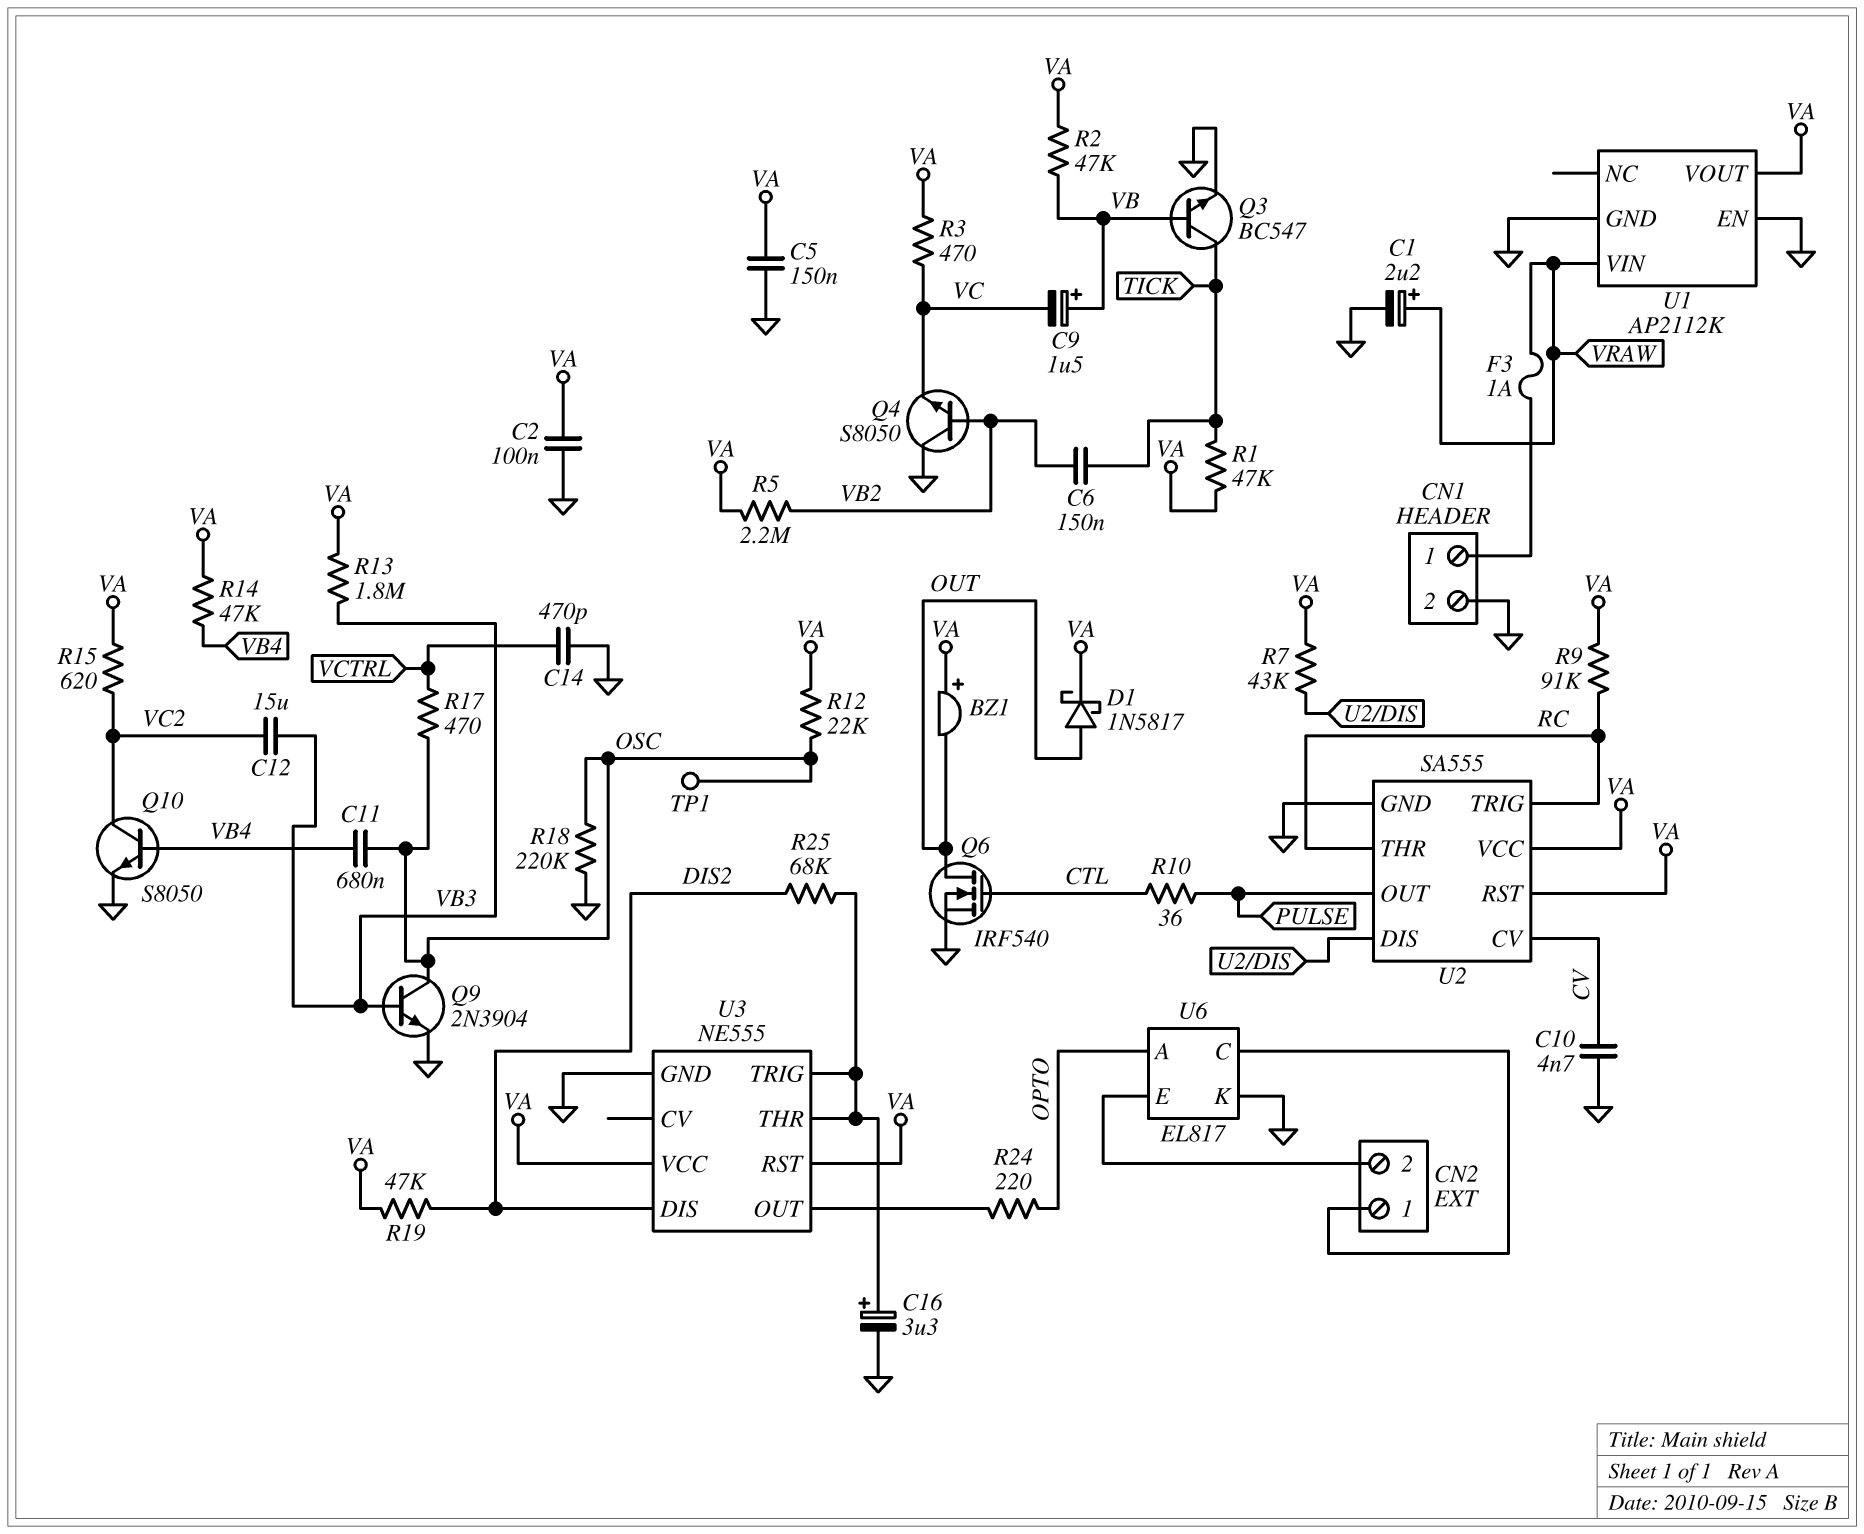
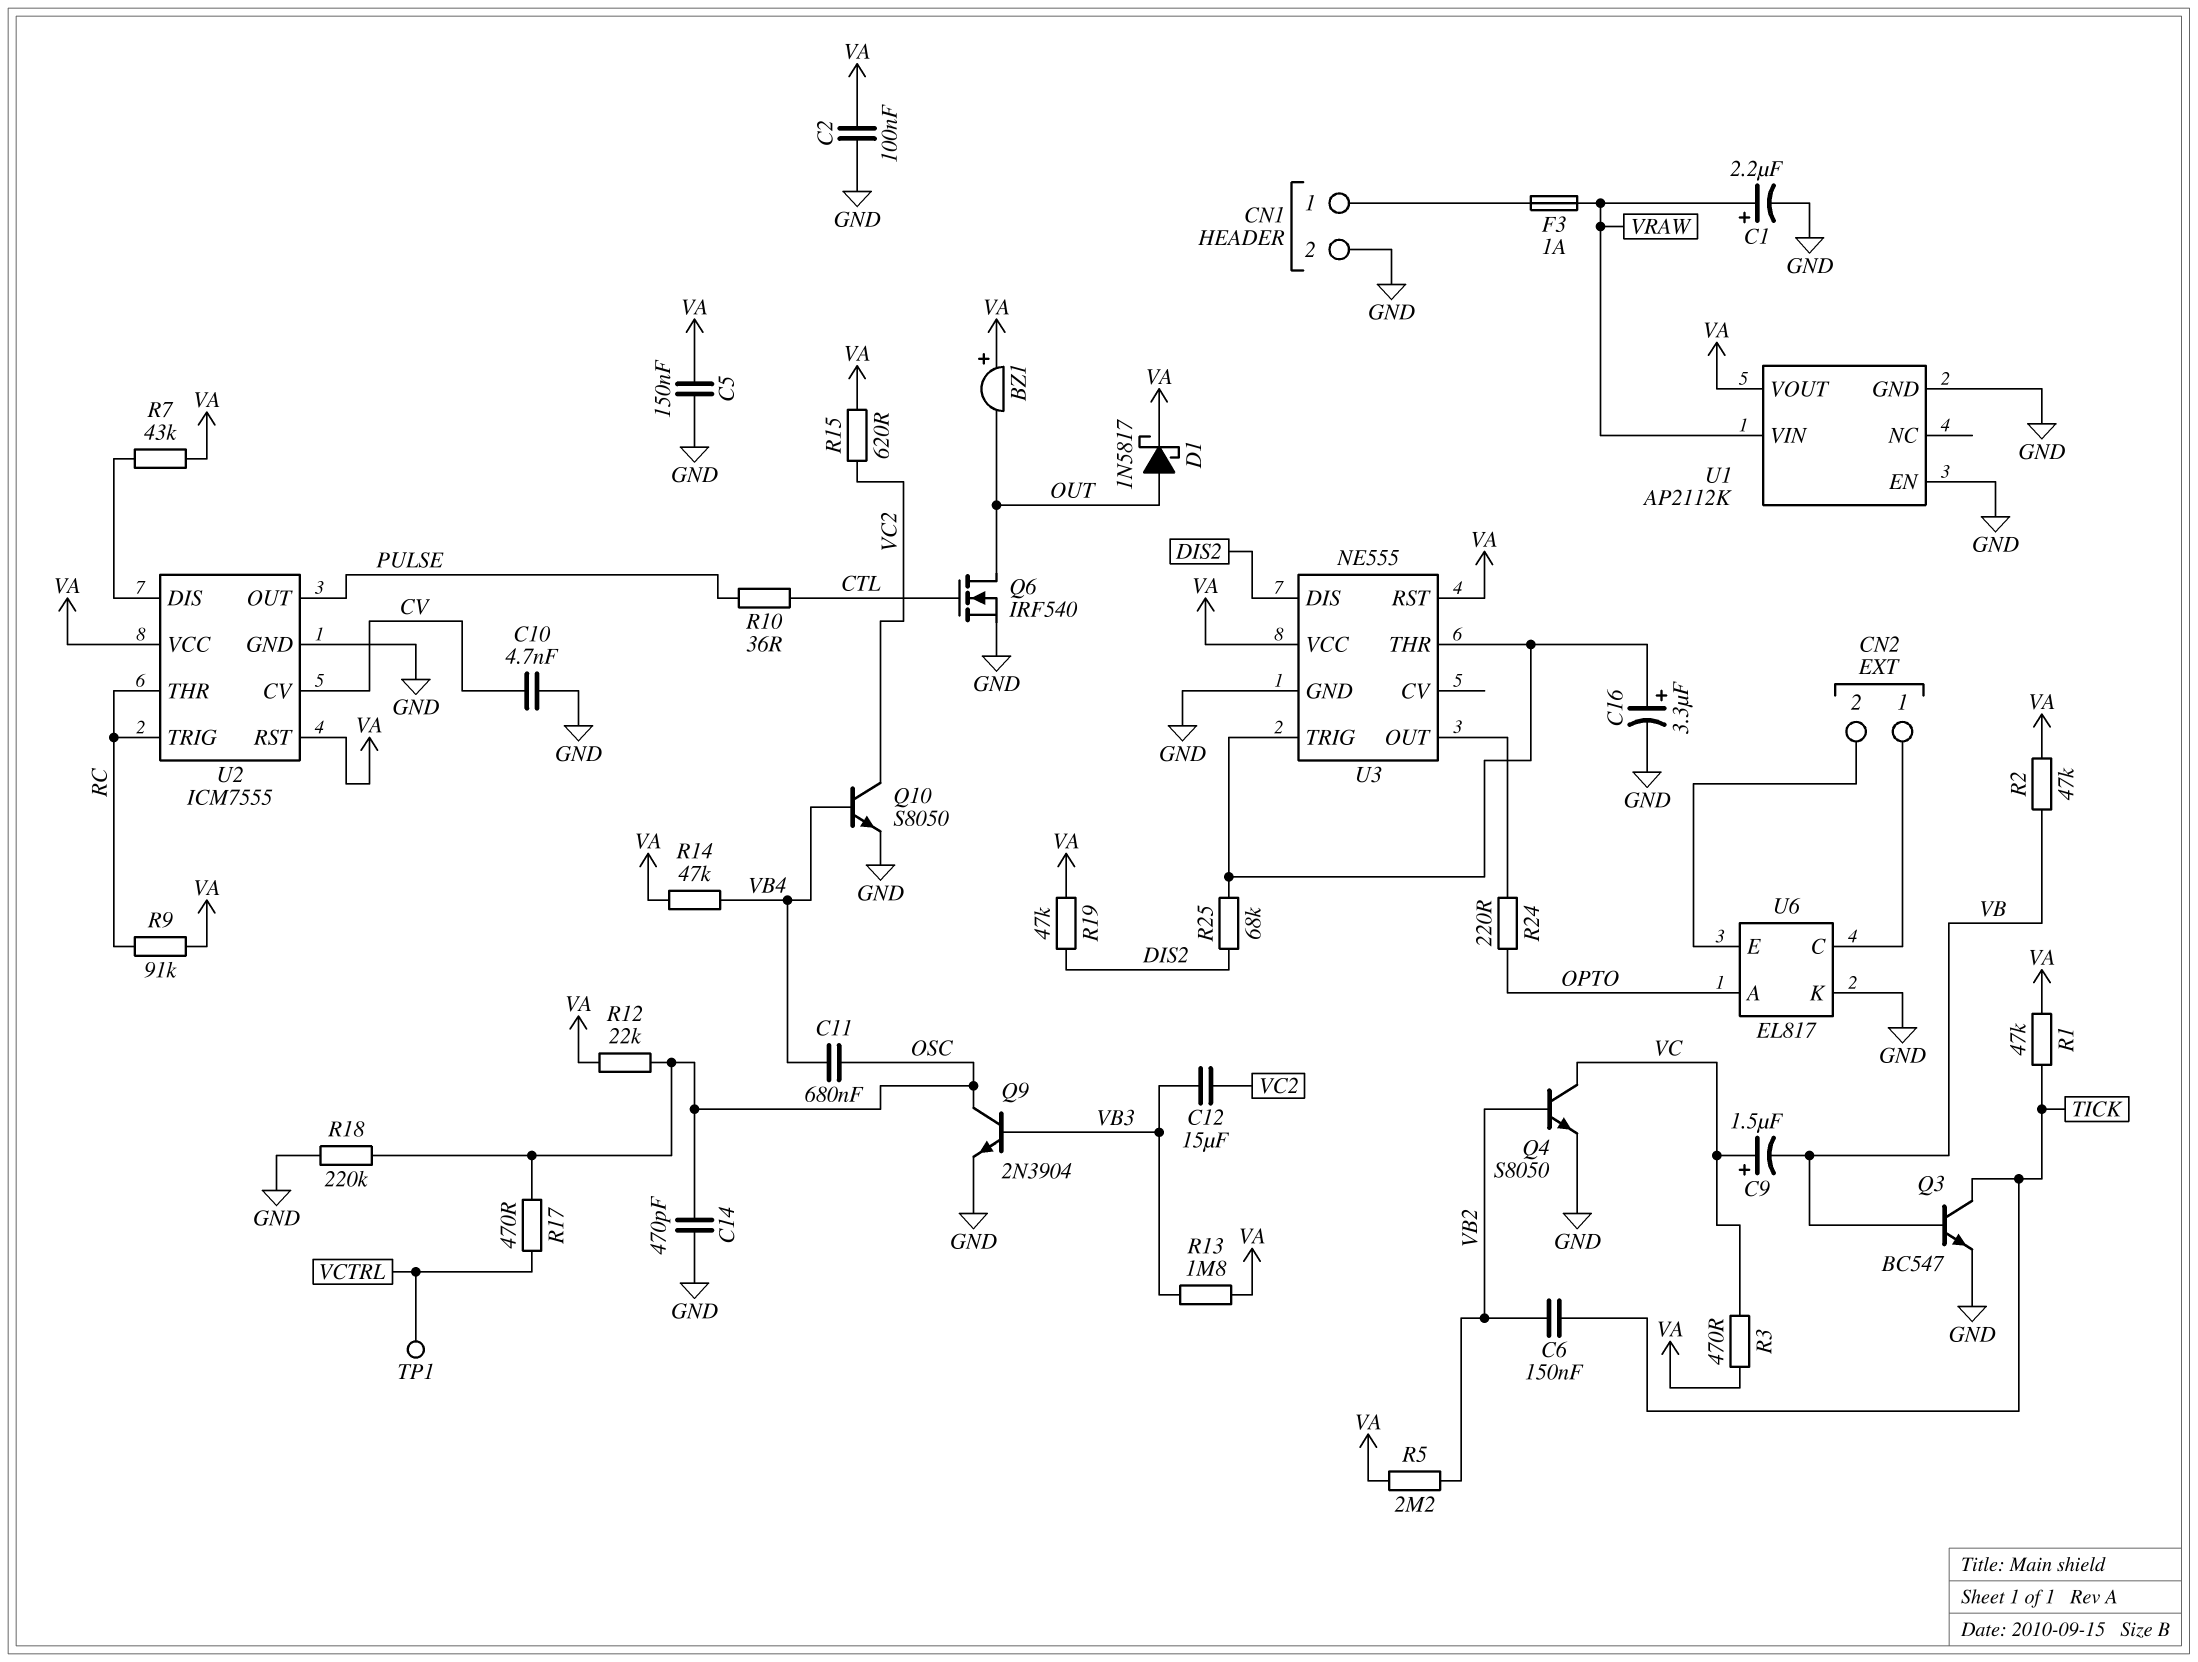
C9: 1.5uF (plus VB, minus VC) -> 1.5uF (plus VC, minus VB)
C14: 470pF (GND, VCTRL) -> 470pF (GND, OSC)
Q4: NPN S8050 (B VB2, C GND, E VC) -> NPN S8050 (B VB2, C VC, E GND)
TP1: test point (OSC) -> test point (VCTRL)
U2: SA555 -> ICM7555

